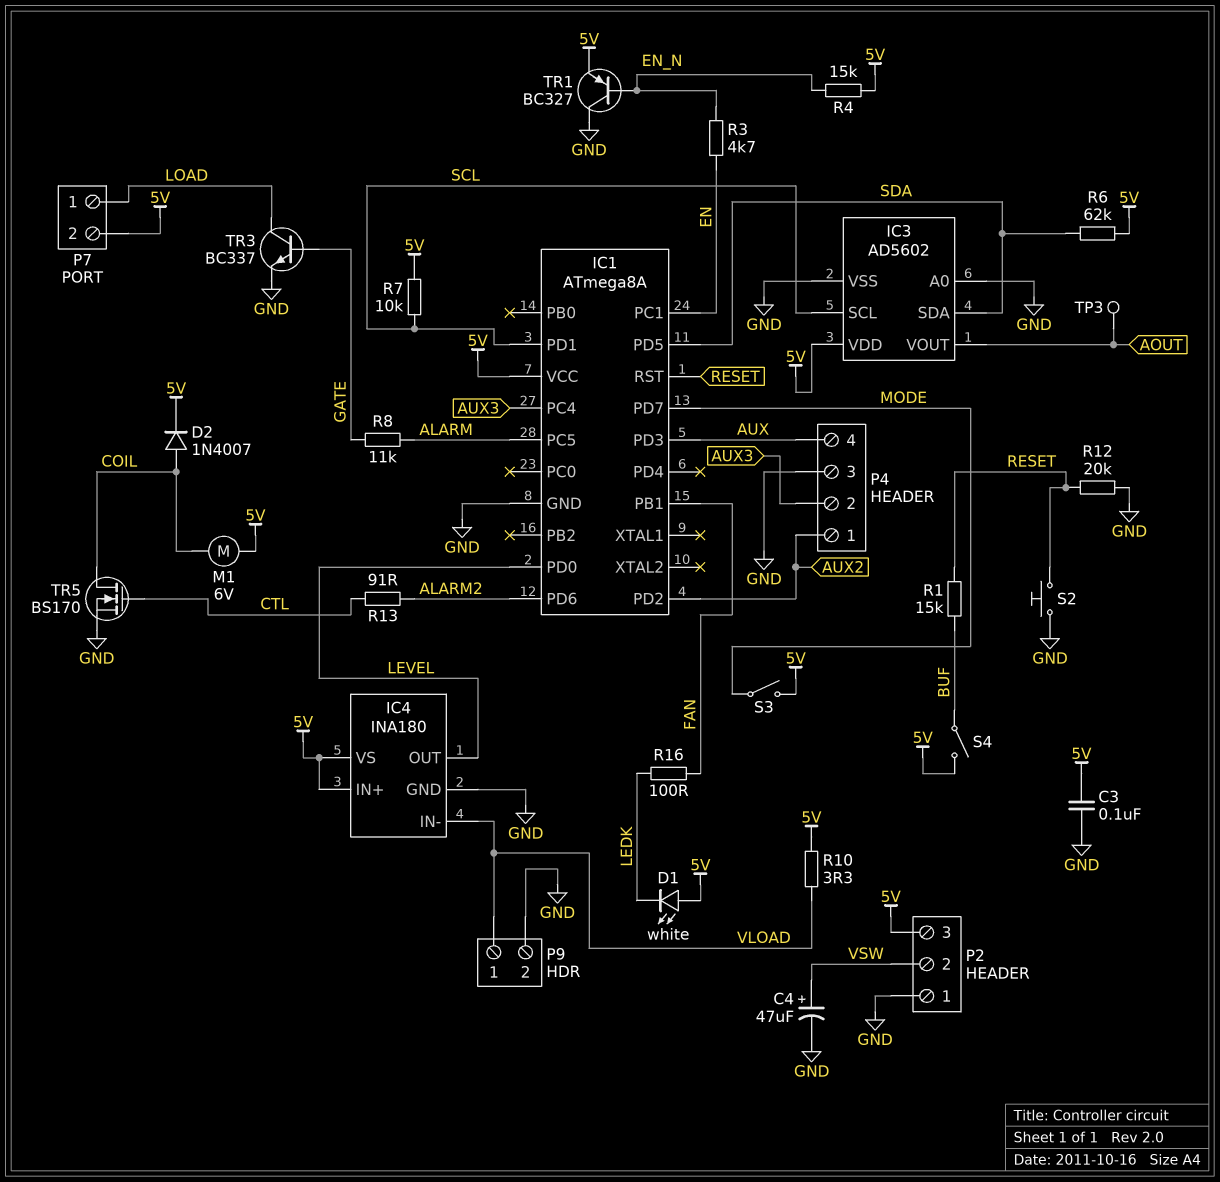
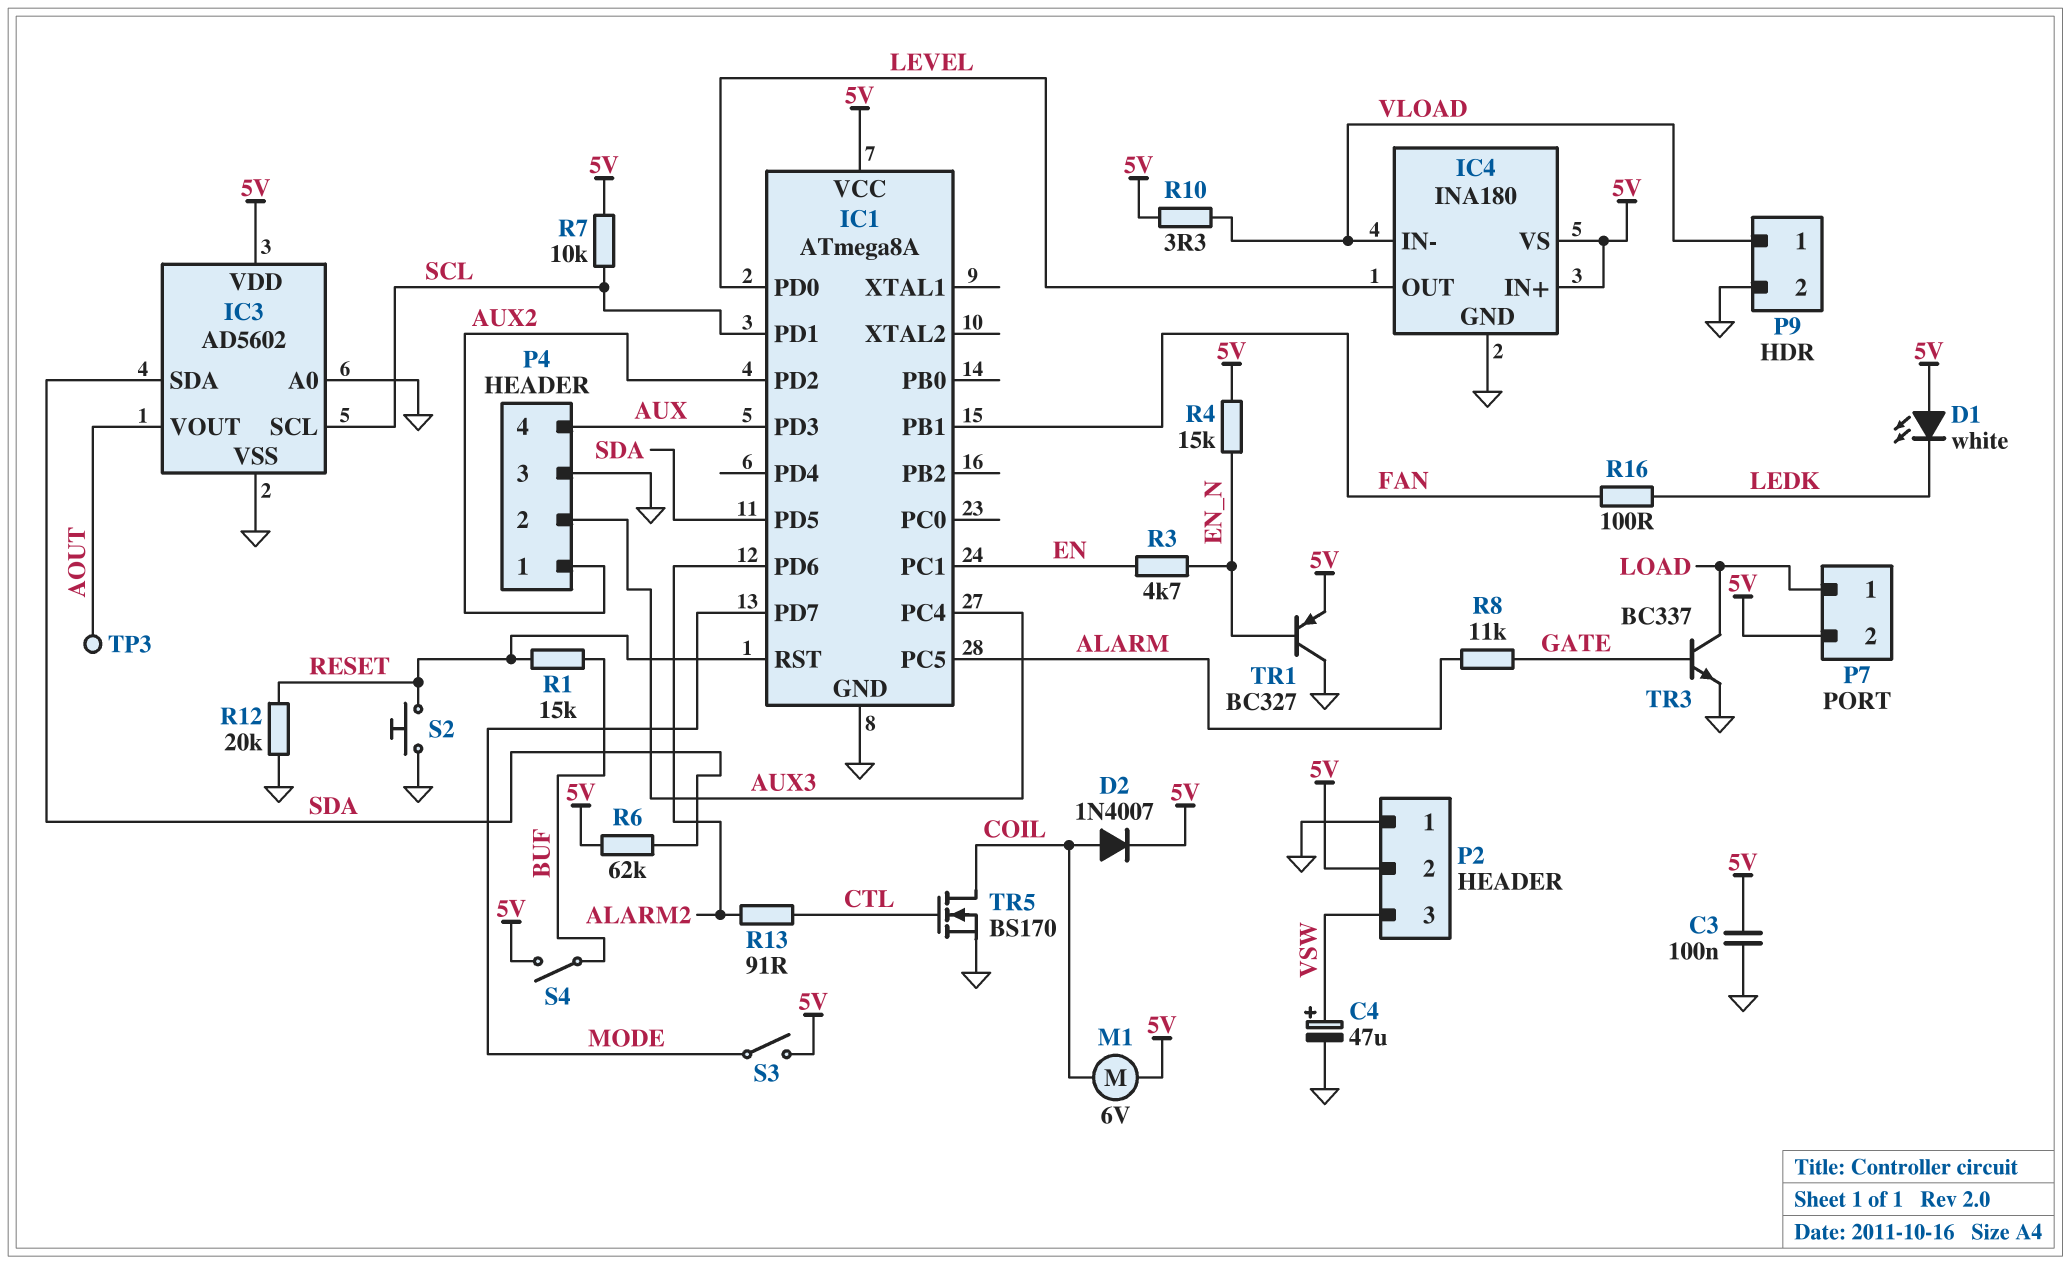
P2 pin 2: VSW -> 5V
P2 pin 3: 5V -> VSW

